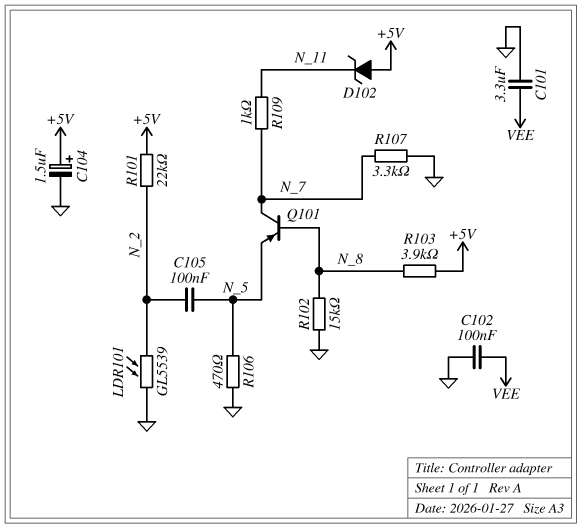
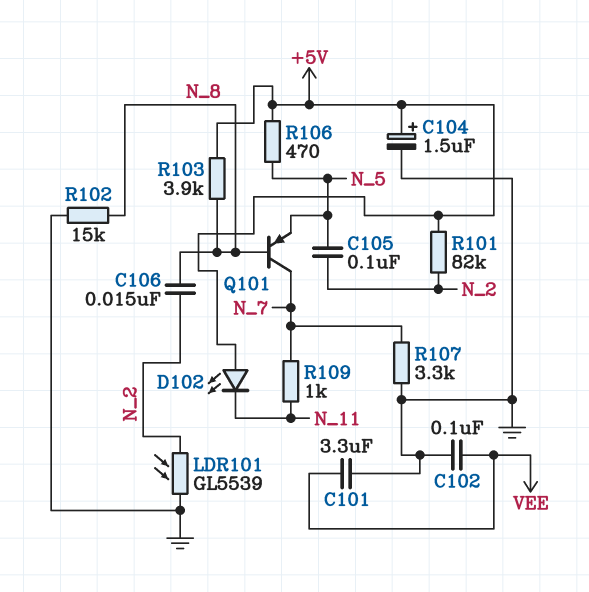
C106: none -> 15nF (N_2, N_8)
D102: zener (A +5V, K N_11) -> LED (A +5V, K N_11)
R101: 22k (+5V, N_2) -> 82k (+5V, N_2)
R106: 470 (GND, N_5) -> 470 (+5V, N_5)

